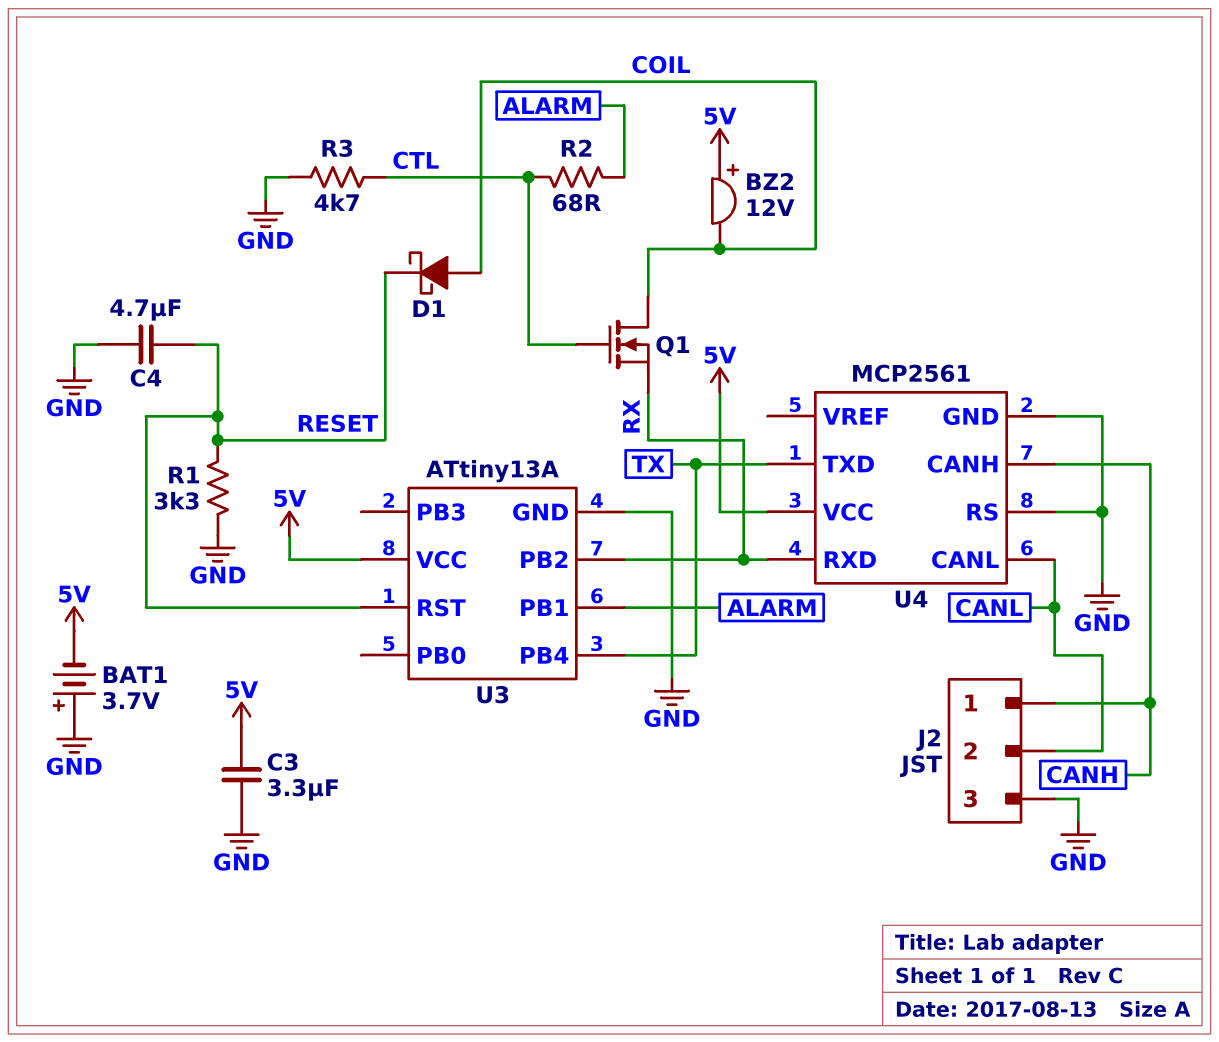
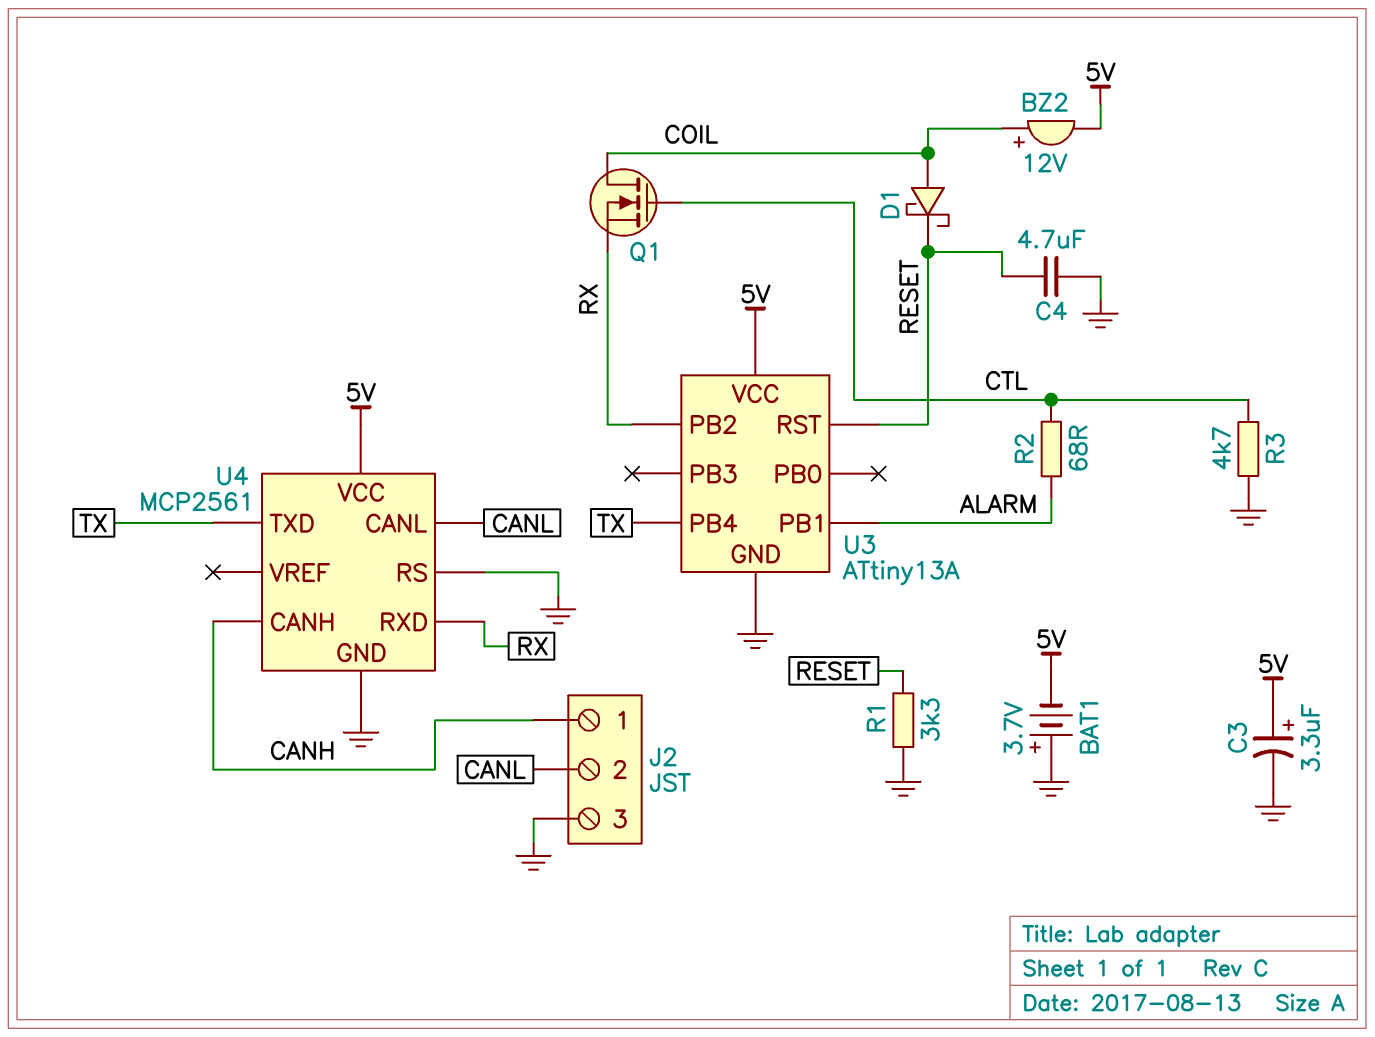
BZ2: buzzer 12V (plus 5V, minus COIL) -> buzzer 12V (plus COIL, minus 5V)
C3: 3.3uF (5V, GND) -> 3.3uF (plus 5V, minus GND)

